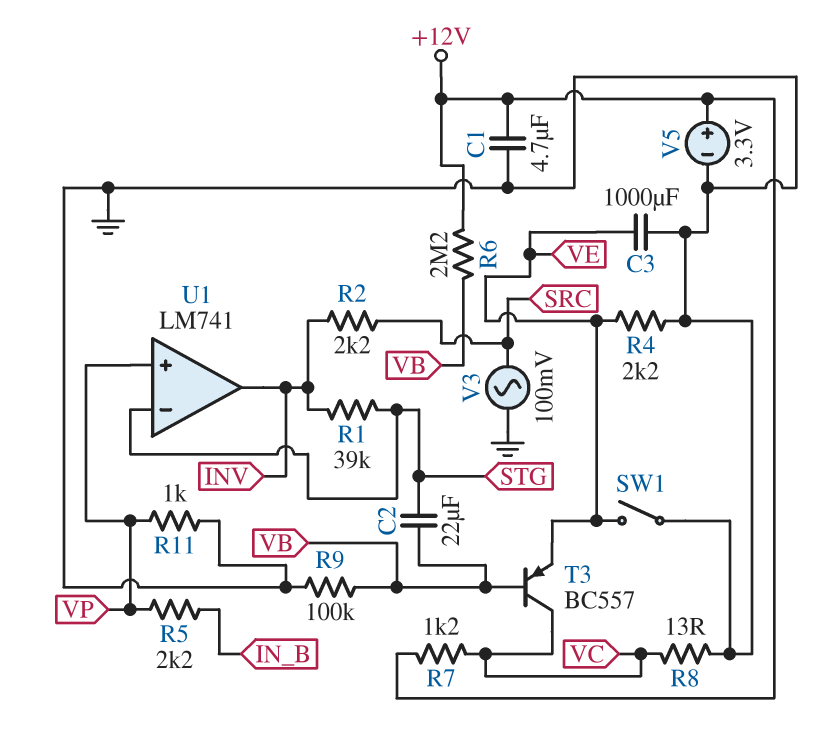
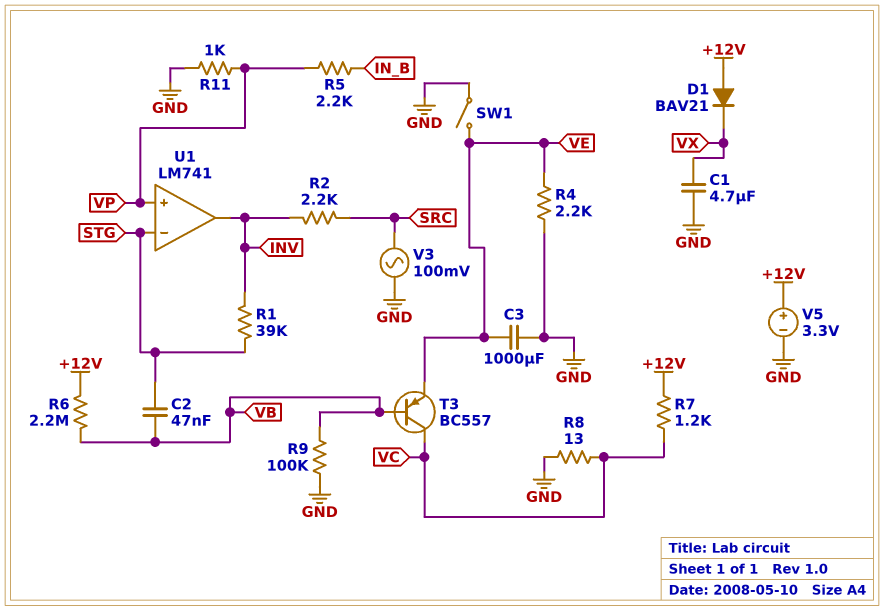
C1: 4.7uF (+12V, GND) -> 4.7uF (GND, VX)
C2: 22uF (STG, VB) -> 47nF (STG, VB)
D1: none -> diode BAV21 (A +12V, K VX)

